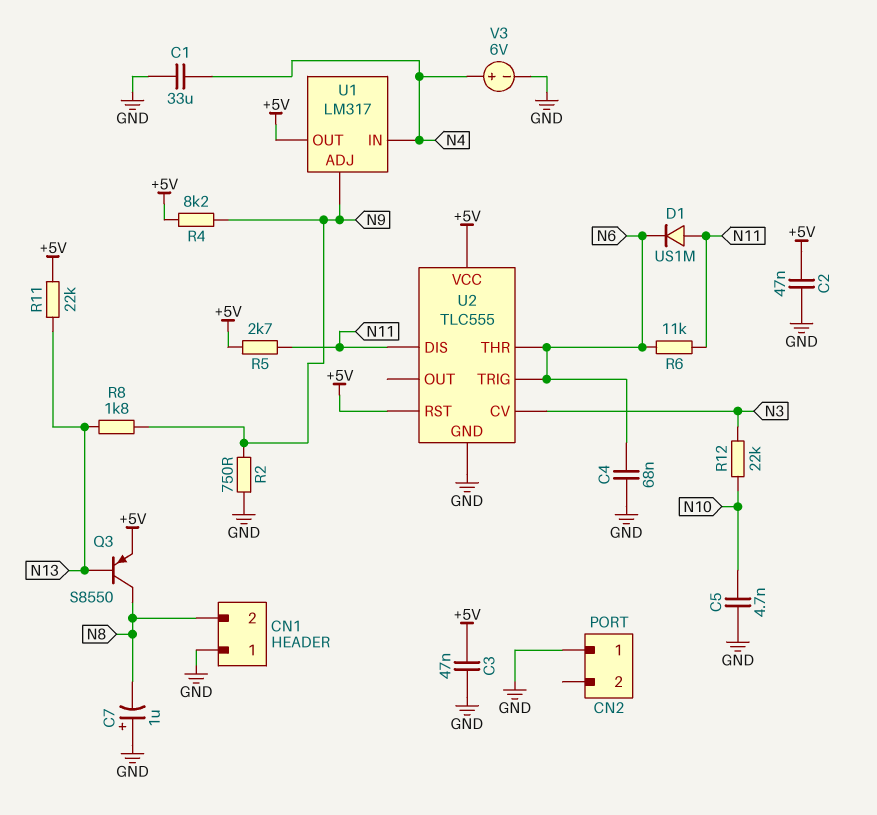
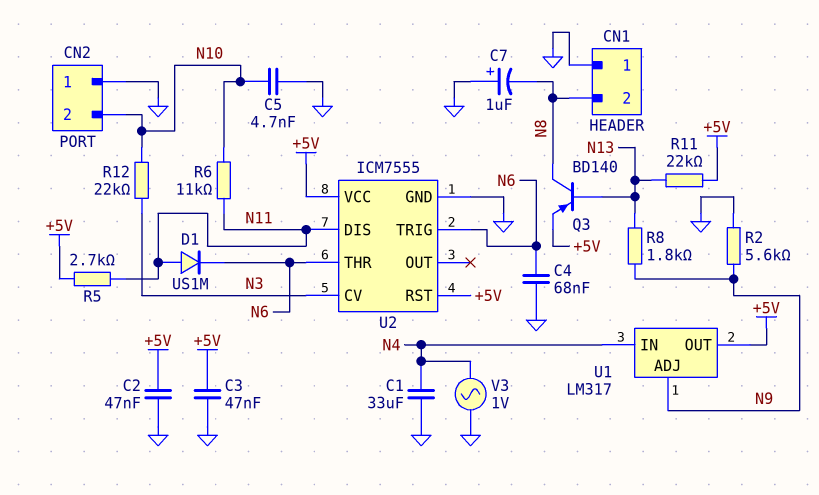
CN2 pin 2: none -> N10
Q3: PNP S8550 (B N13, C N8, E +5V) -> PNP BD140 (B N13, C N8, E +5V)
R2: 750 (GND, N9) -> 5.6k (GND, N9)
R4: 8.2k (+5V, N9) -> none
R6: 11k (N6, N11) -> 11k (N10, N11)
U2: TLC555 -> ICM7555
V3: 6V (plus N4, minus GND) -> AC 1V (GND, N4)

